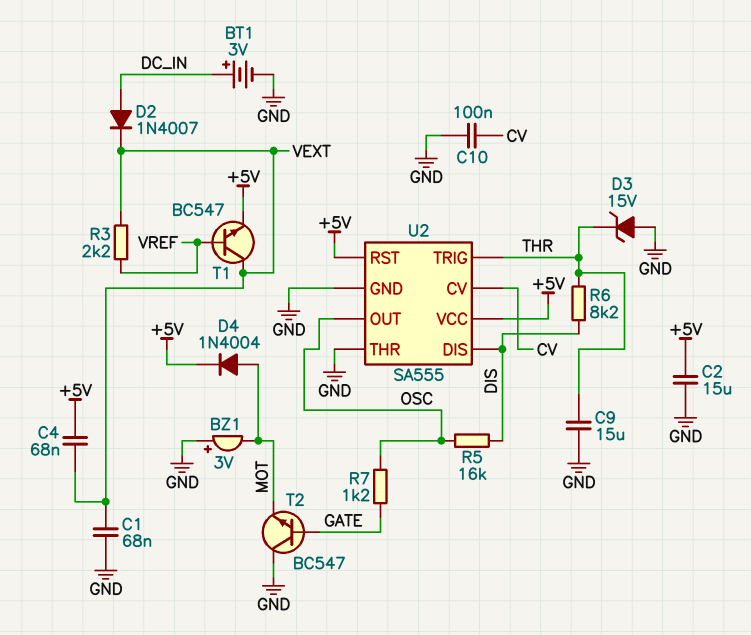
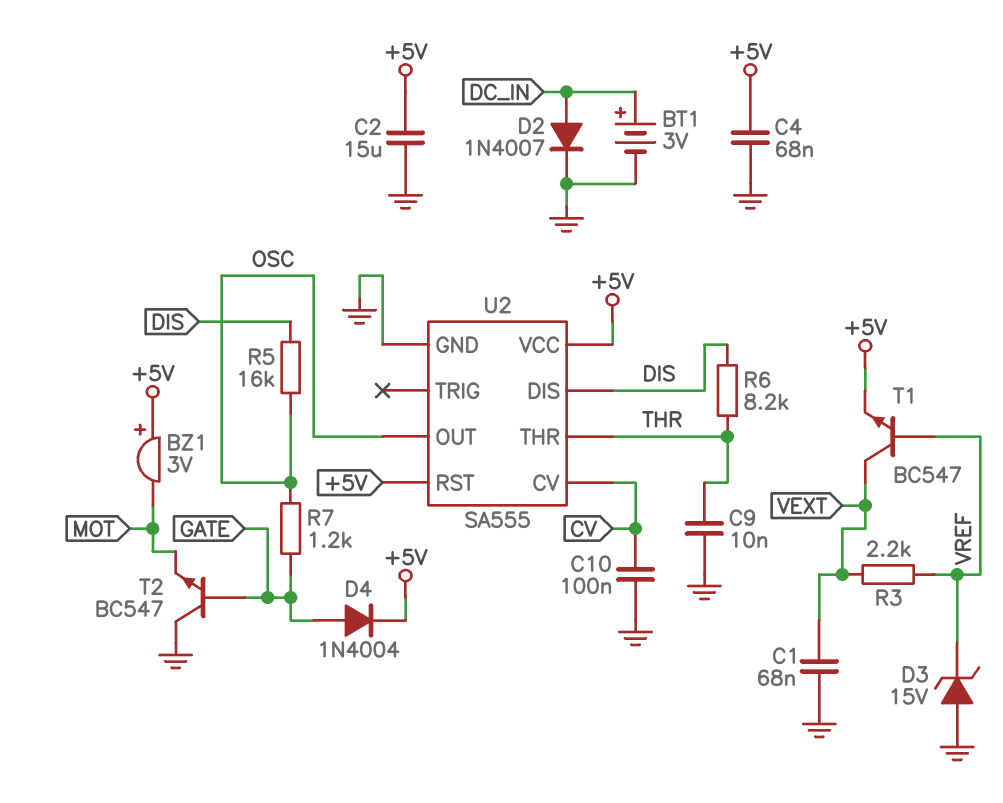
BZ1: buzzer 3V (plus GND, minus MOT) -> buzzer 3V (plus +5V, minus MOT)
C4: 68nF (+5V, VEXT) -> 68nF (+5V, GND)
C9: 15uF (GND, THR) -> 10nF (GND, THR)
D2: diode 1N4007 (A DC_IN, K VEXT) -> diode 1N4007 (A DC_IN, K GND)
D3: zener 15V (A GND, K THR) -> zener 15V (A GND, K VREF)
D4: diode 1N4004 (A MOT, K +5V) -> diode 1N4004 (A GATE, K +5V)
U2 pin THR: GND -> THR
U2 pin TRIG: THR -> none

